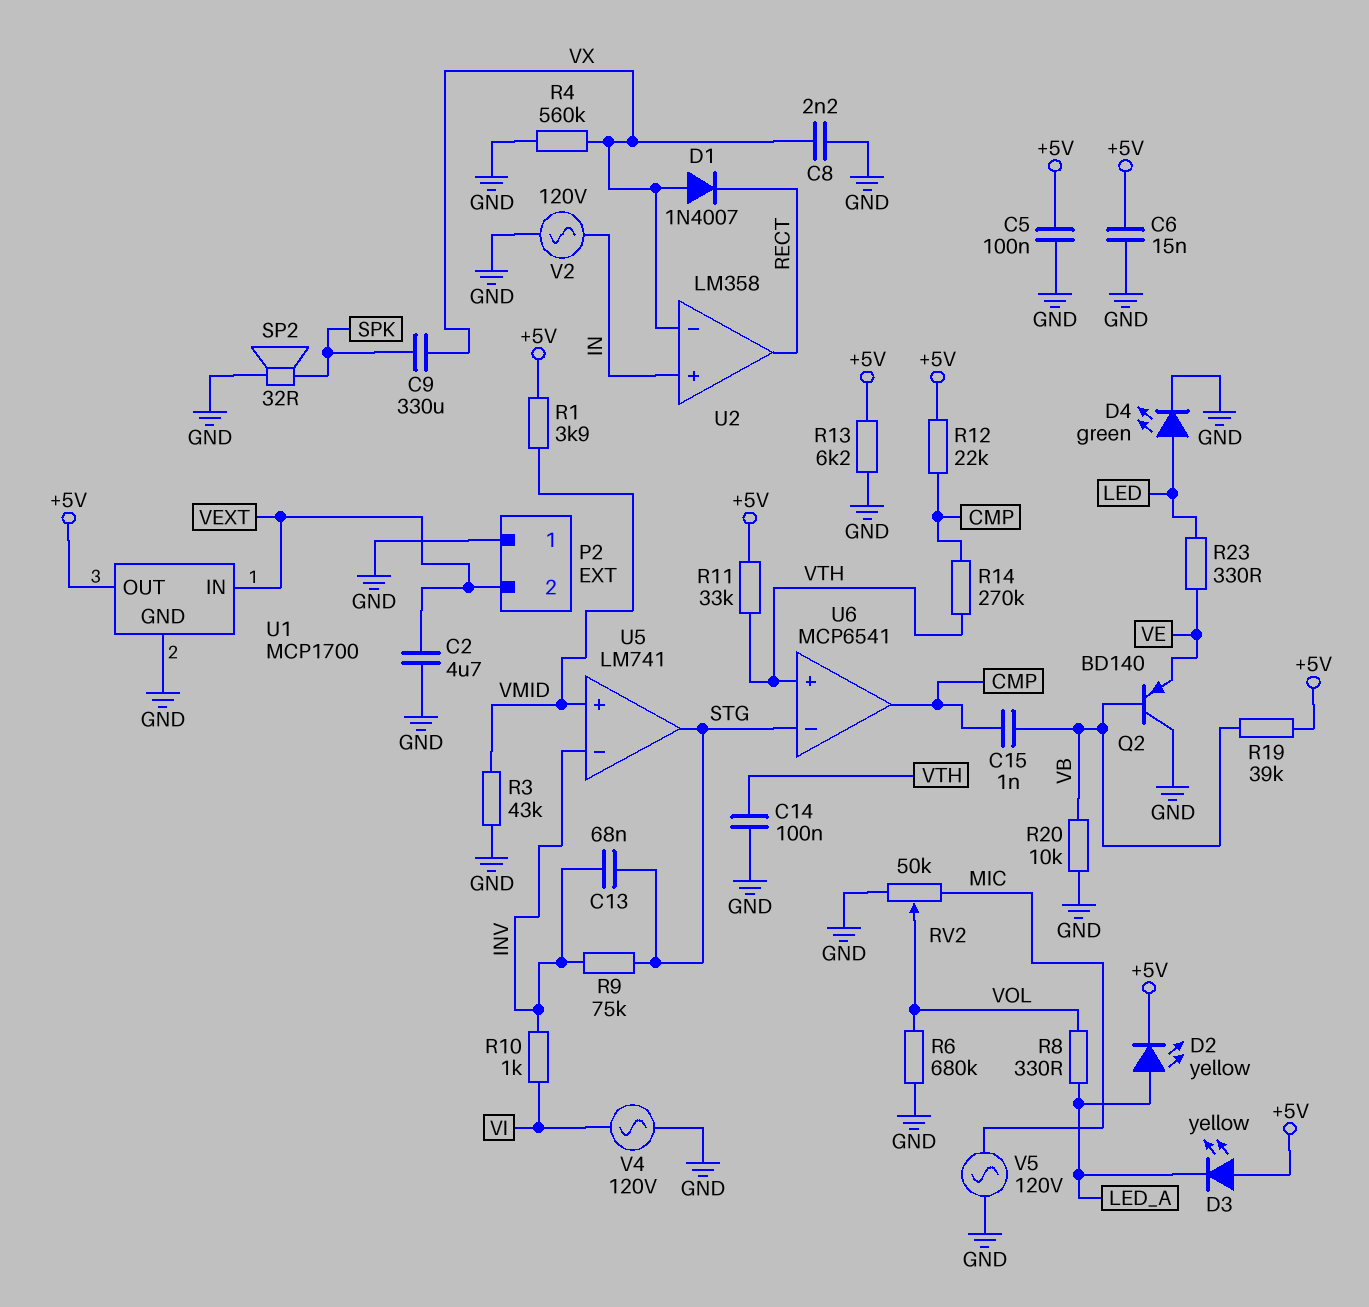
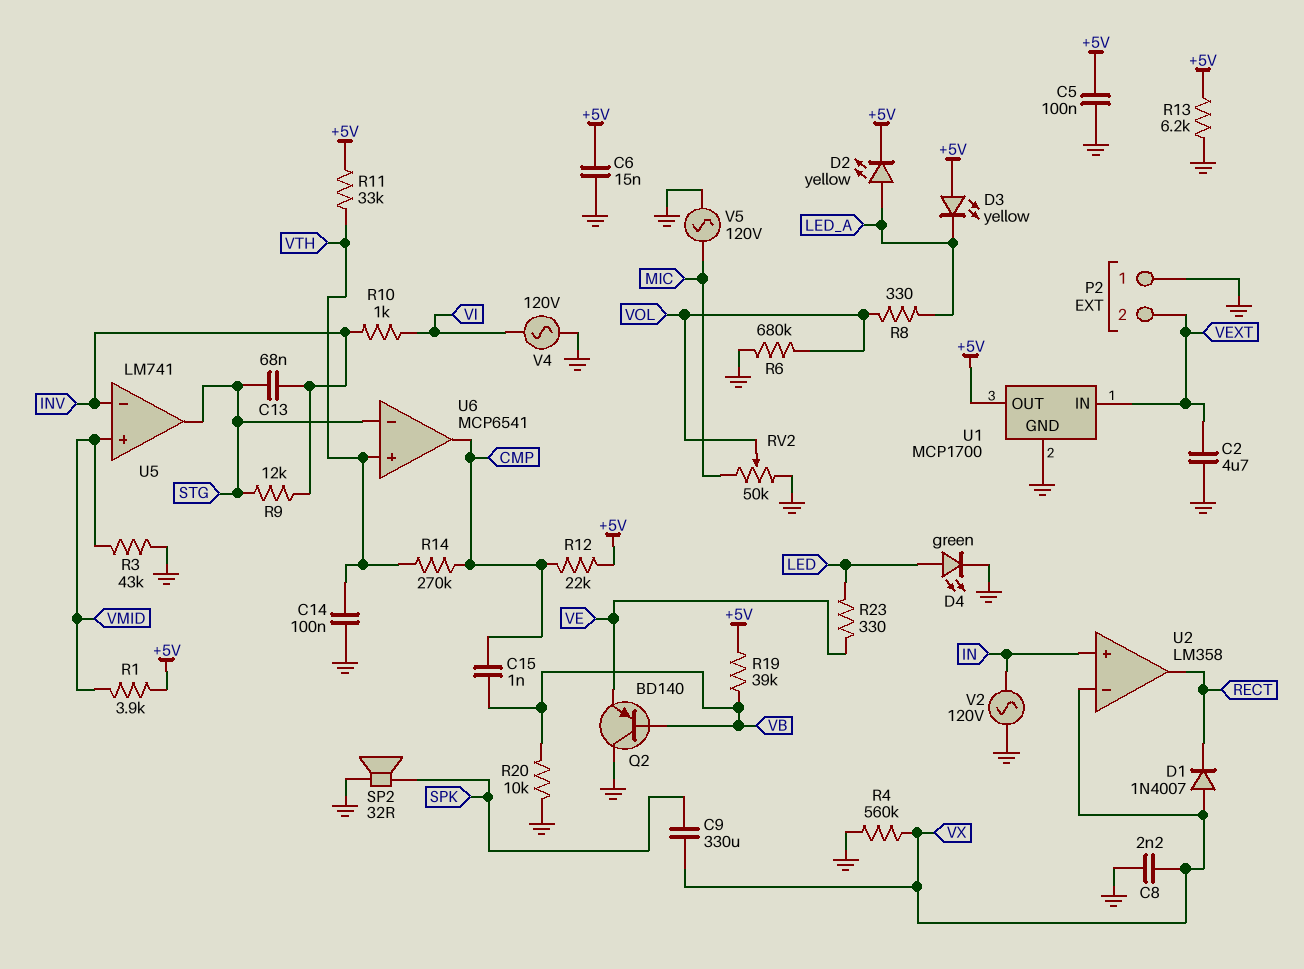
R9: 75k (INV, STG) -> 12k (INV, STG)

